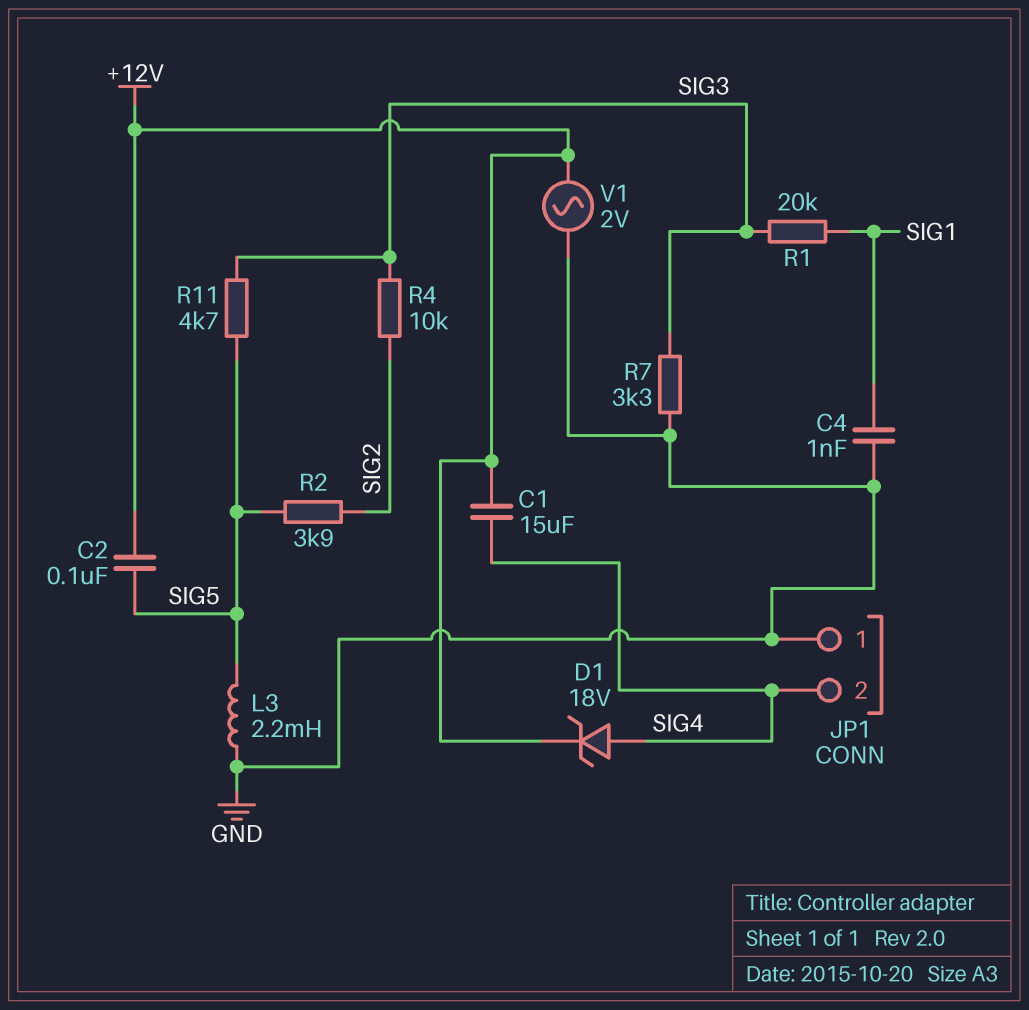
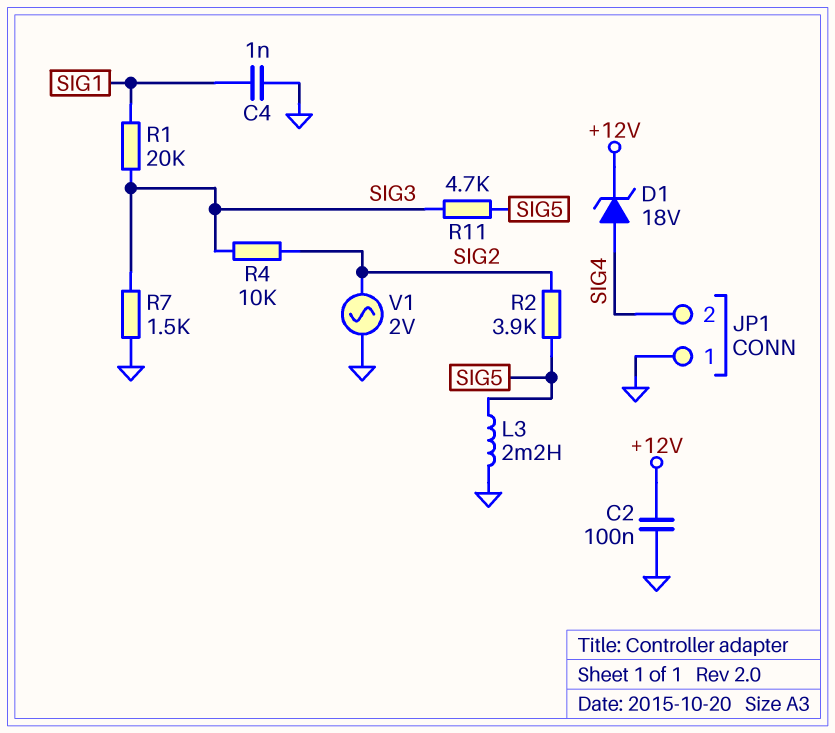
C1: 15uF (+12V, SIG4) -> none
C2: 100nF (+12V, SIG5) -> 100nF (+12V, GND)
R7: 3.3k (GND, SIG3) -> 1.5k (GND, SIG3)
V1: AC 2V (+12V, GND) -> AC 2V (GND, SIG2)

